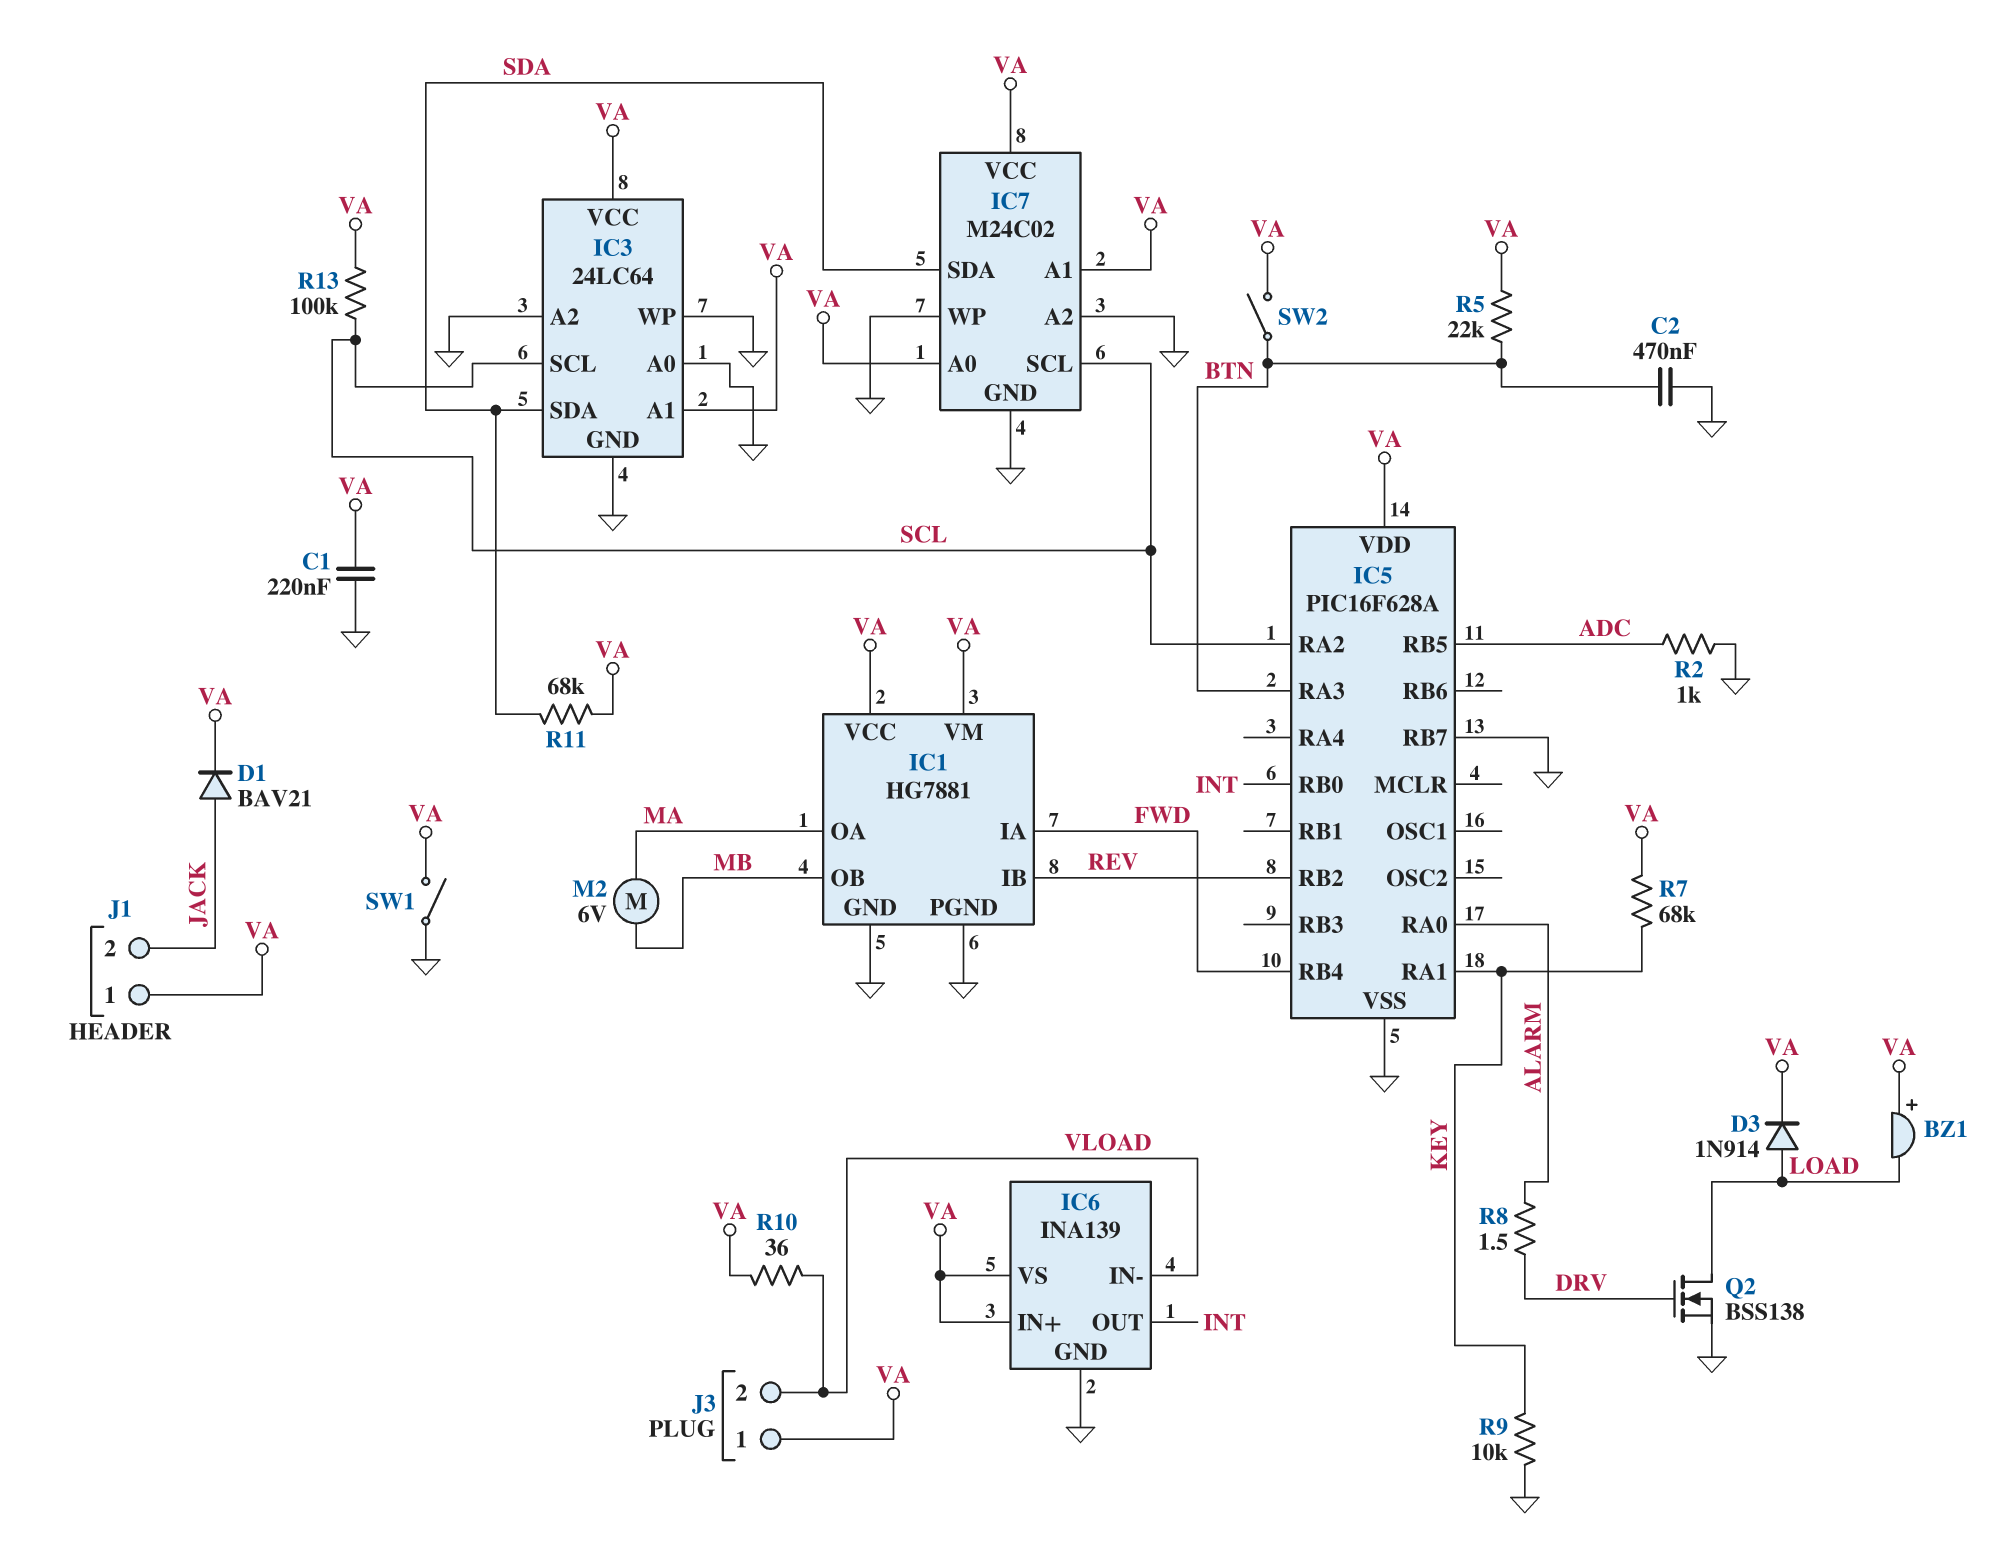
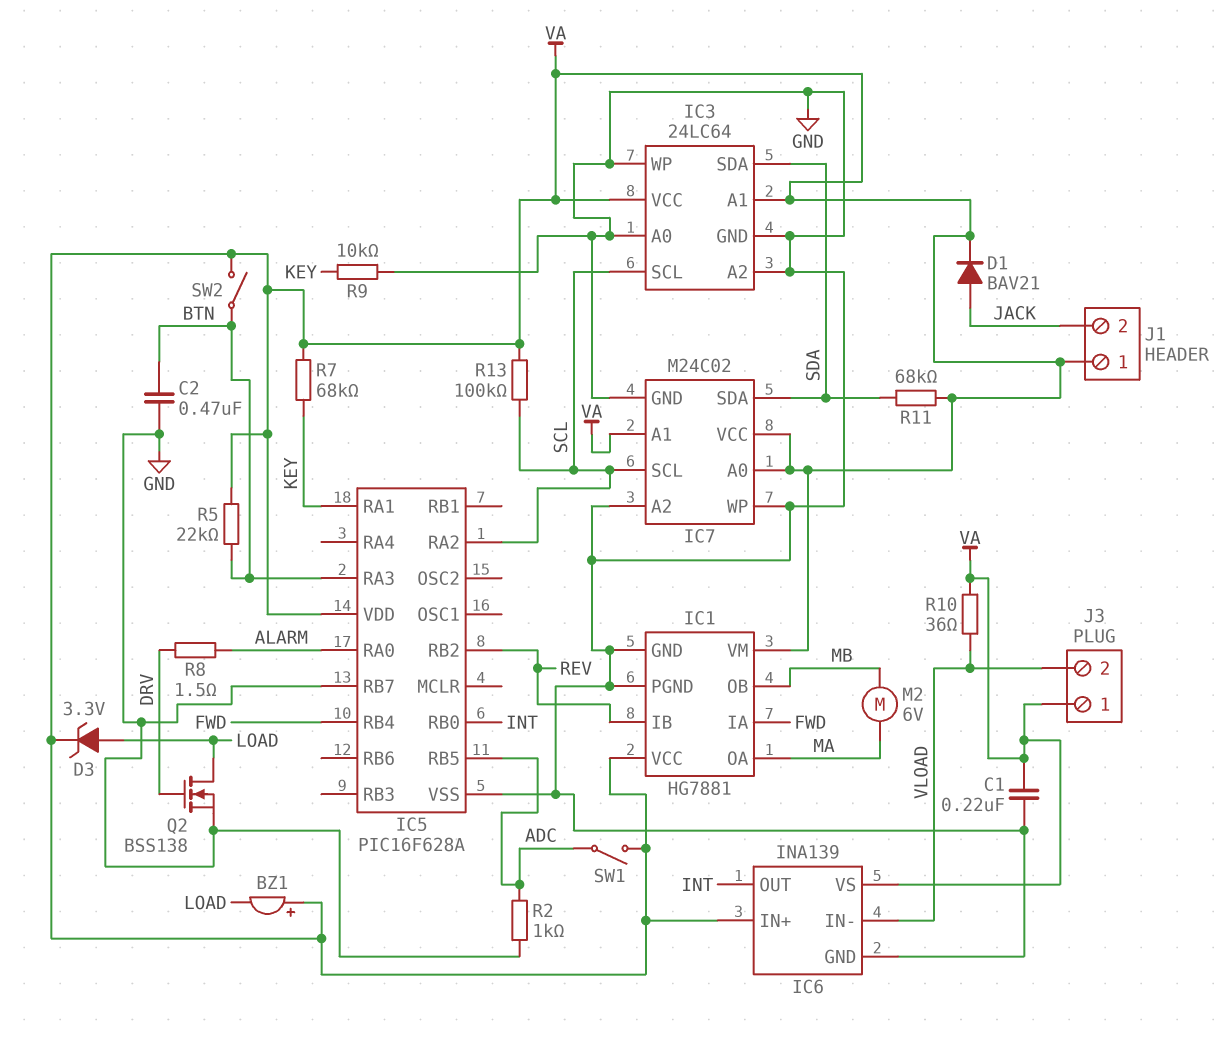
D3: diode 1N914 (A LOAD, K VA) -> zener 3.3V (A LOAD, K VA)
SW1: switch (GND, VA) -> switch (ADC, VA)

